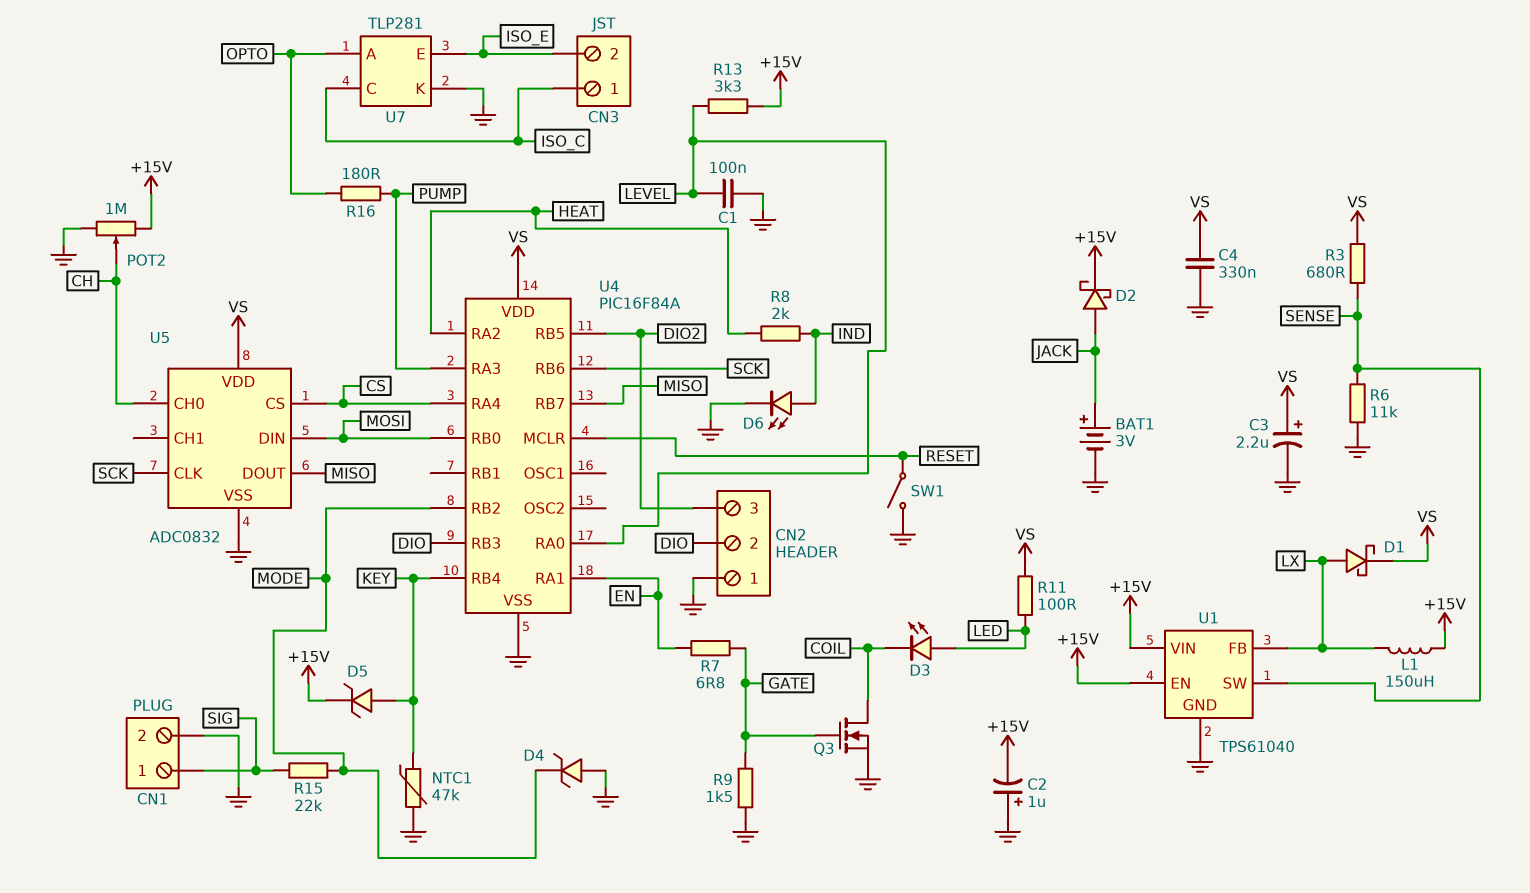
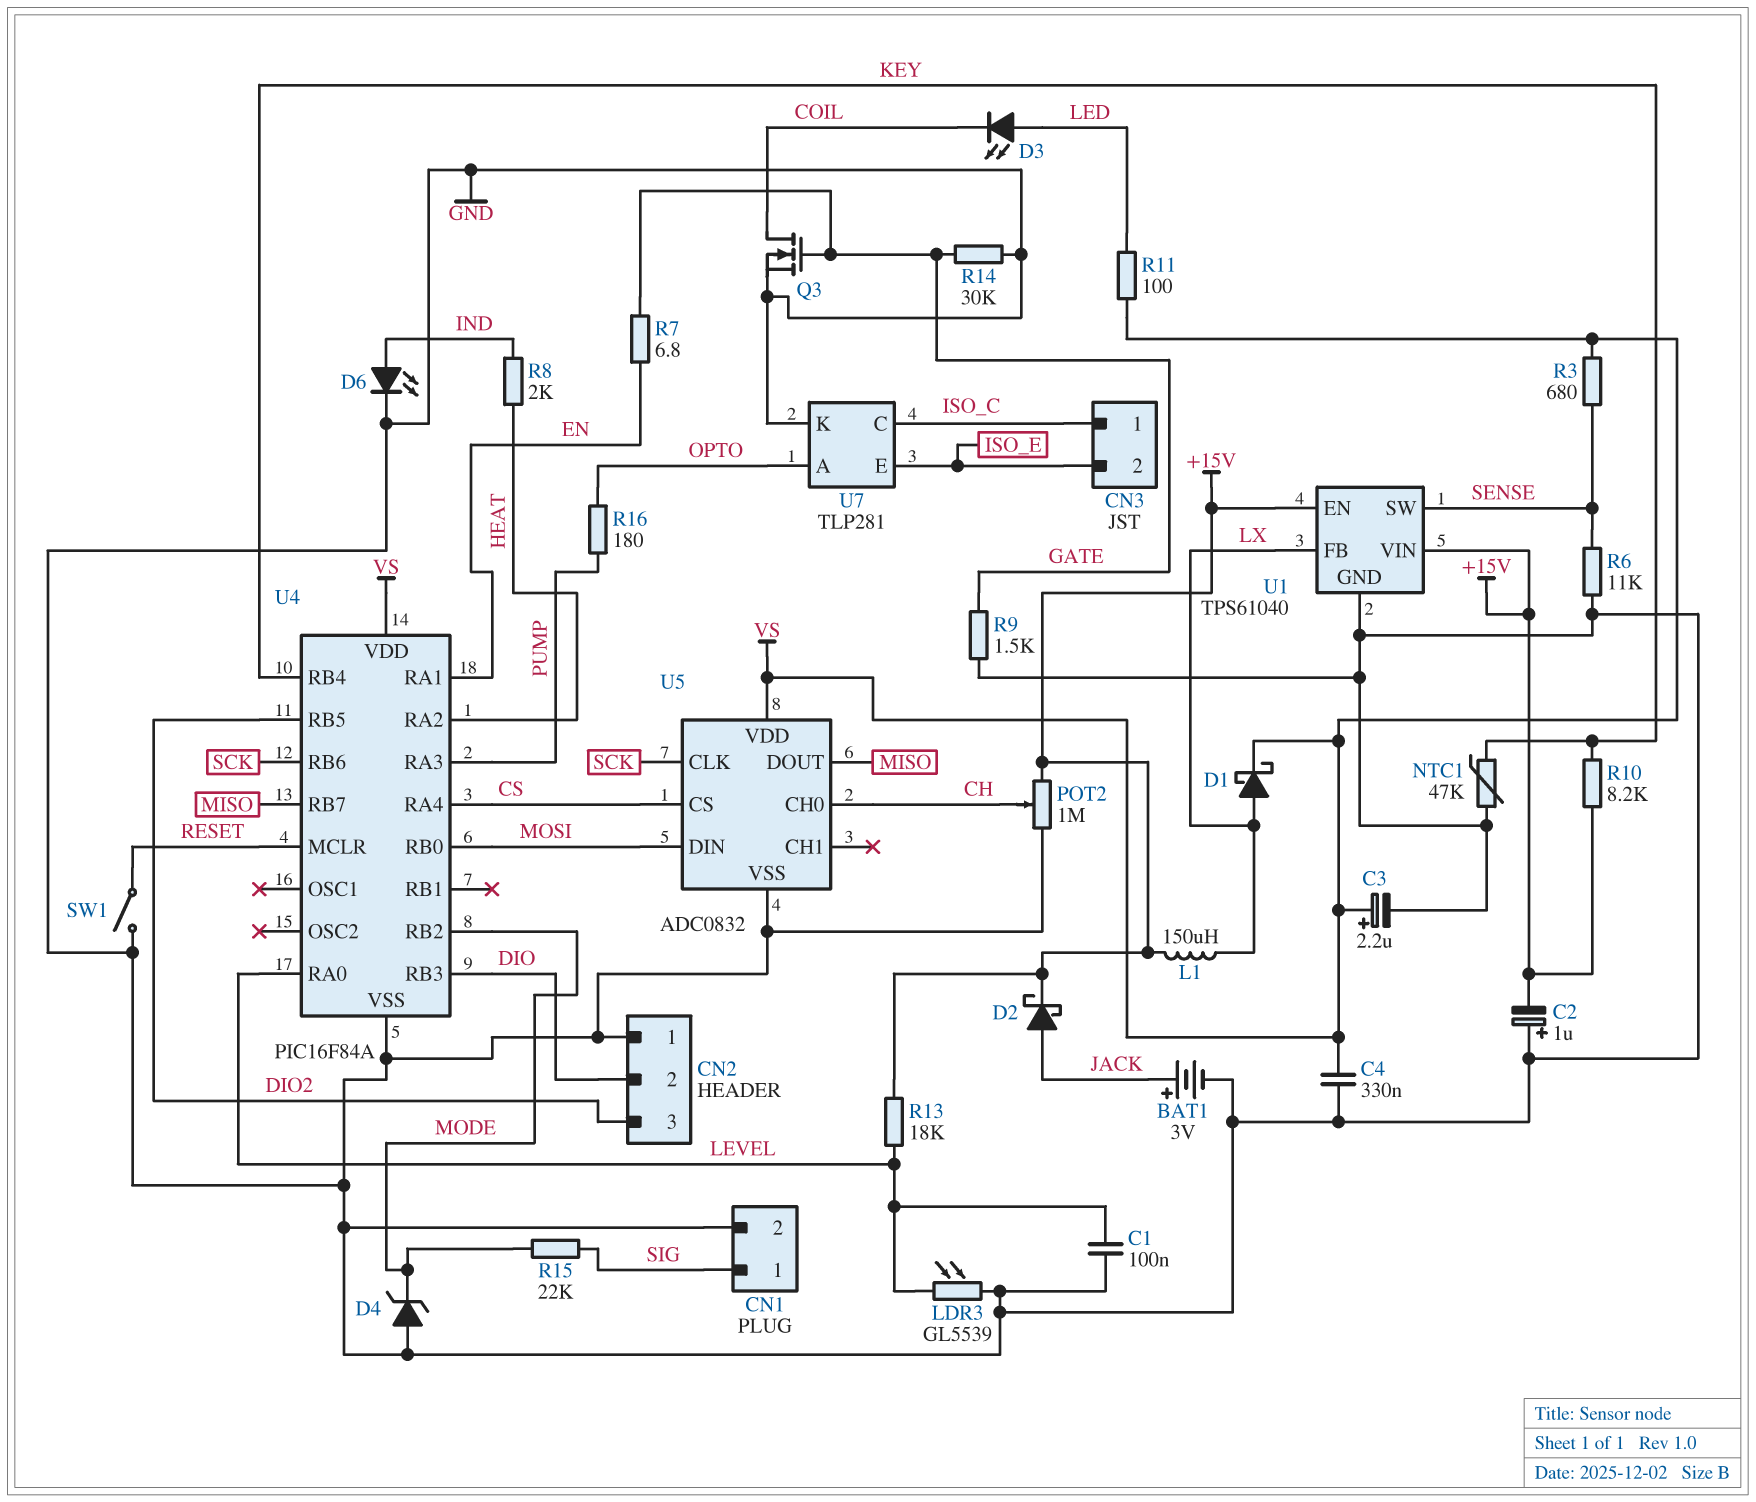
D5: zener (A KEY, K +15V) -> none
LDR3: none -> GL5539 (GND, LEVEL)
R10: none -> 8.2k (+15V, KEY)
R13: 3.3k (+15V, LEVEL) -> 18k (+15V, LEVEL)
R14: none -> 30k (GATE, GND)

